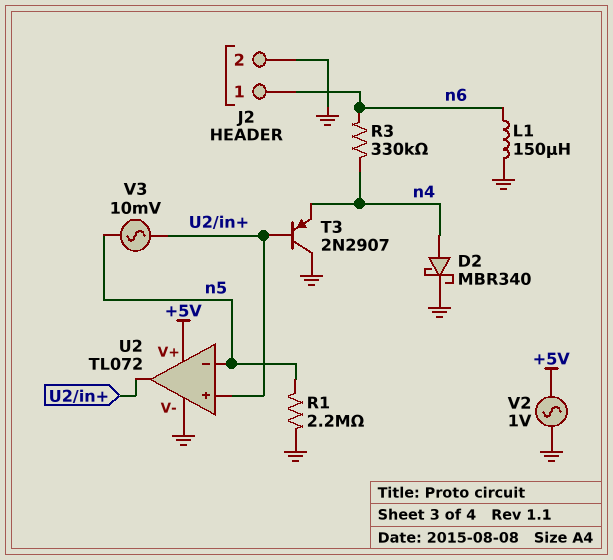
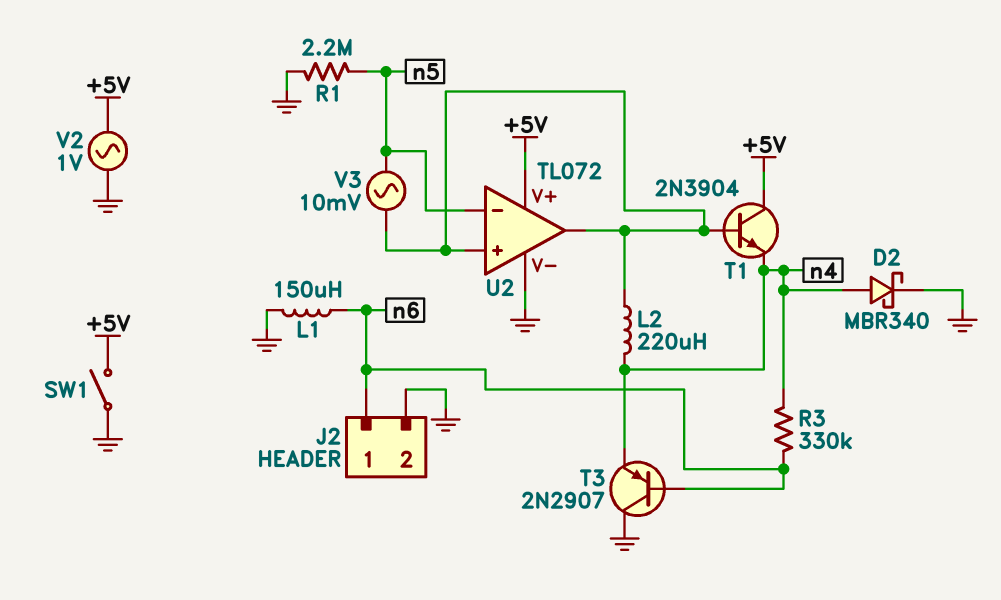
L2: none -> 220uH (U2/in+, n4)
SW1: none -> switch (+5V, GND)
T1: none -> NPN 2N3904 (B U2/in+, C +5V, E n4)
T3: PNP 2N2907 (B U2/in+, C GND, E n4) -> PNP 2N2907 (B n6, C GND, E n4)

